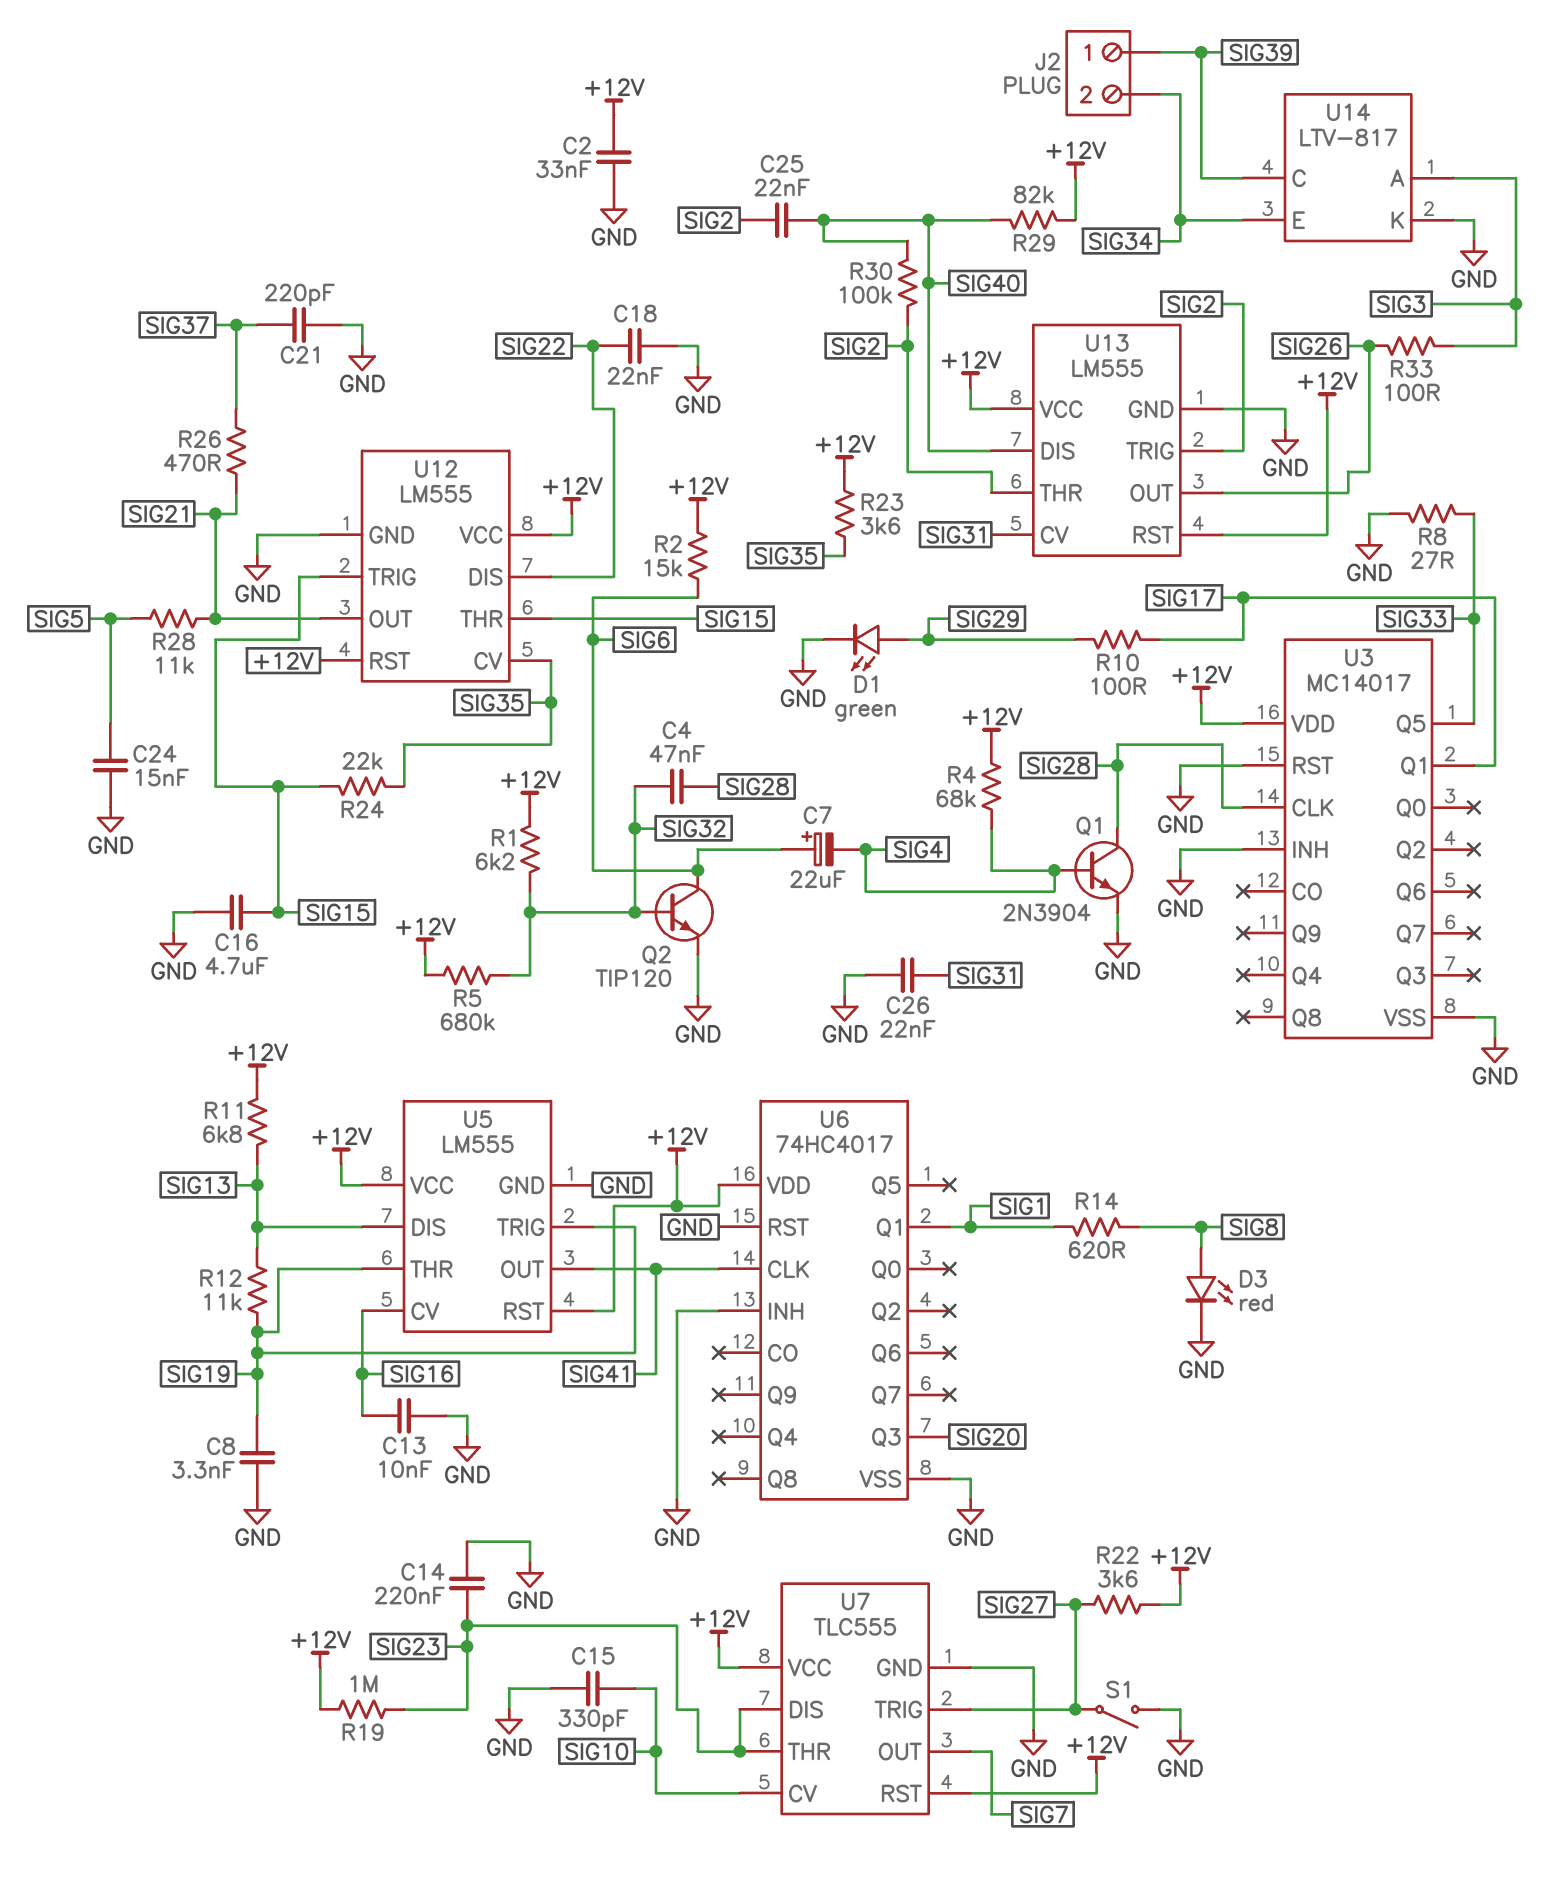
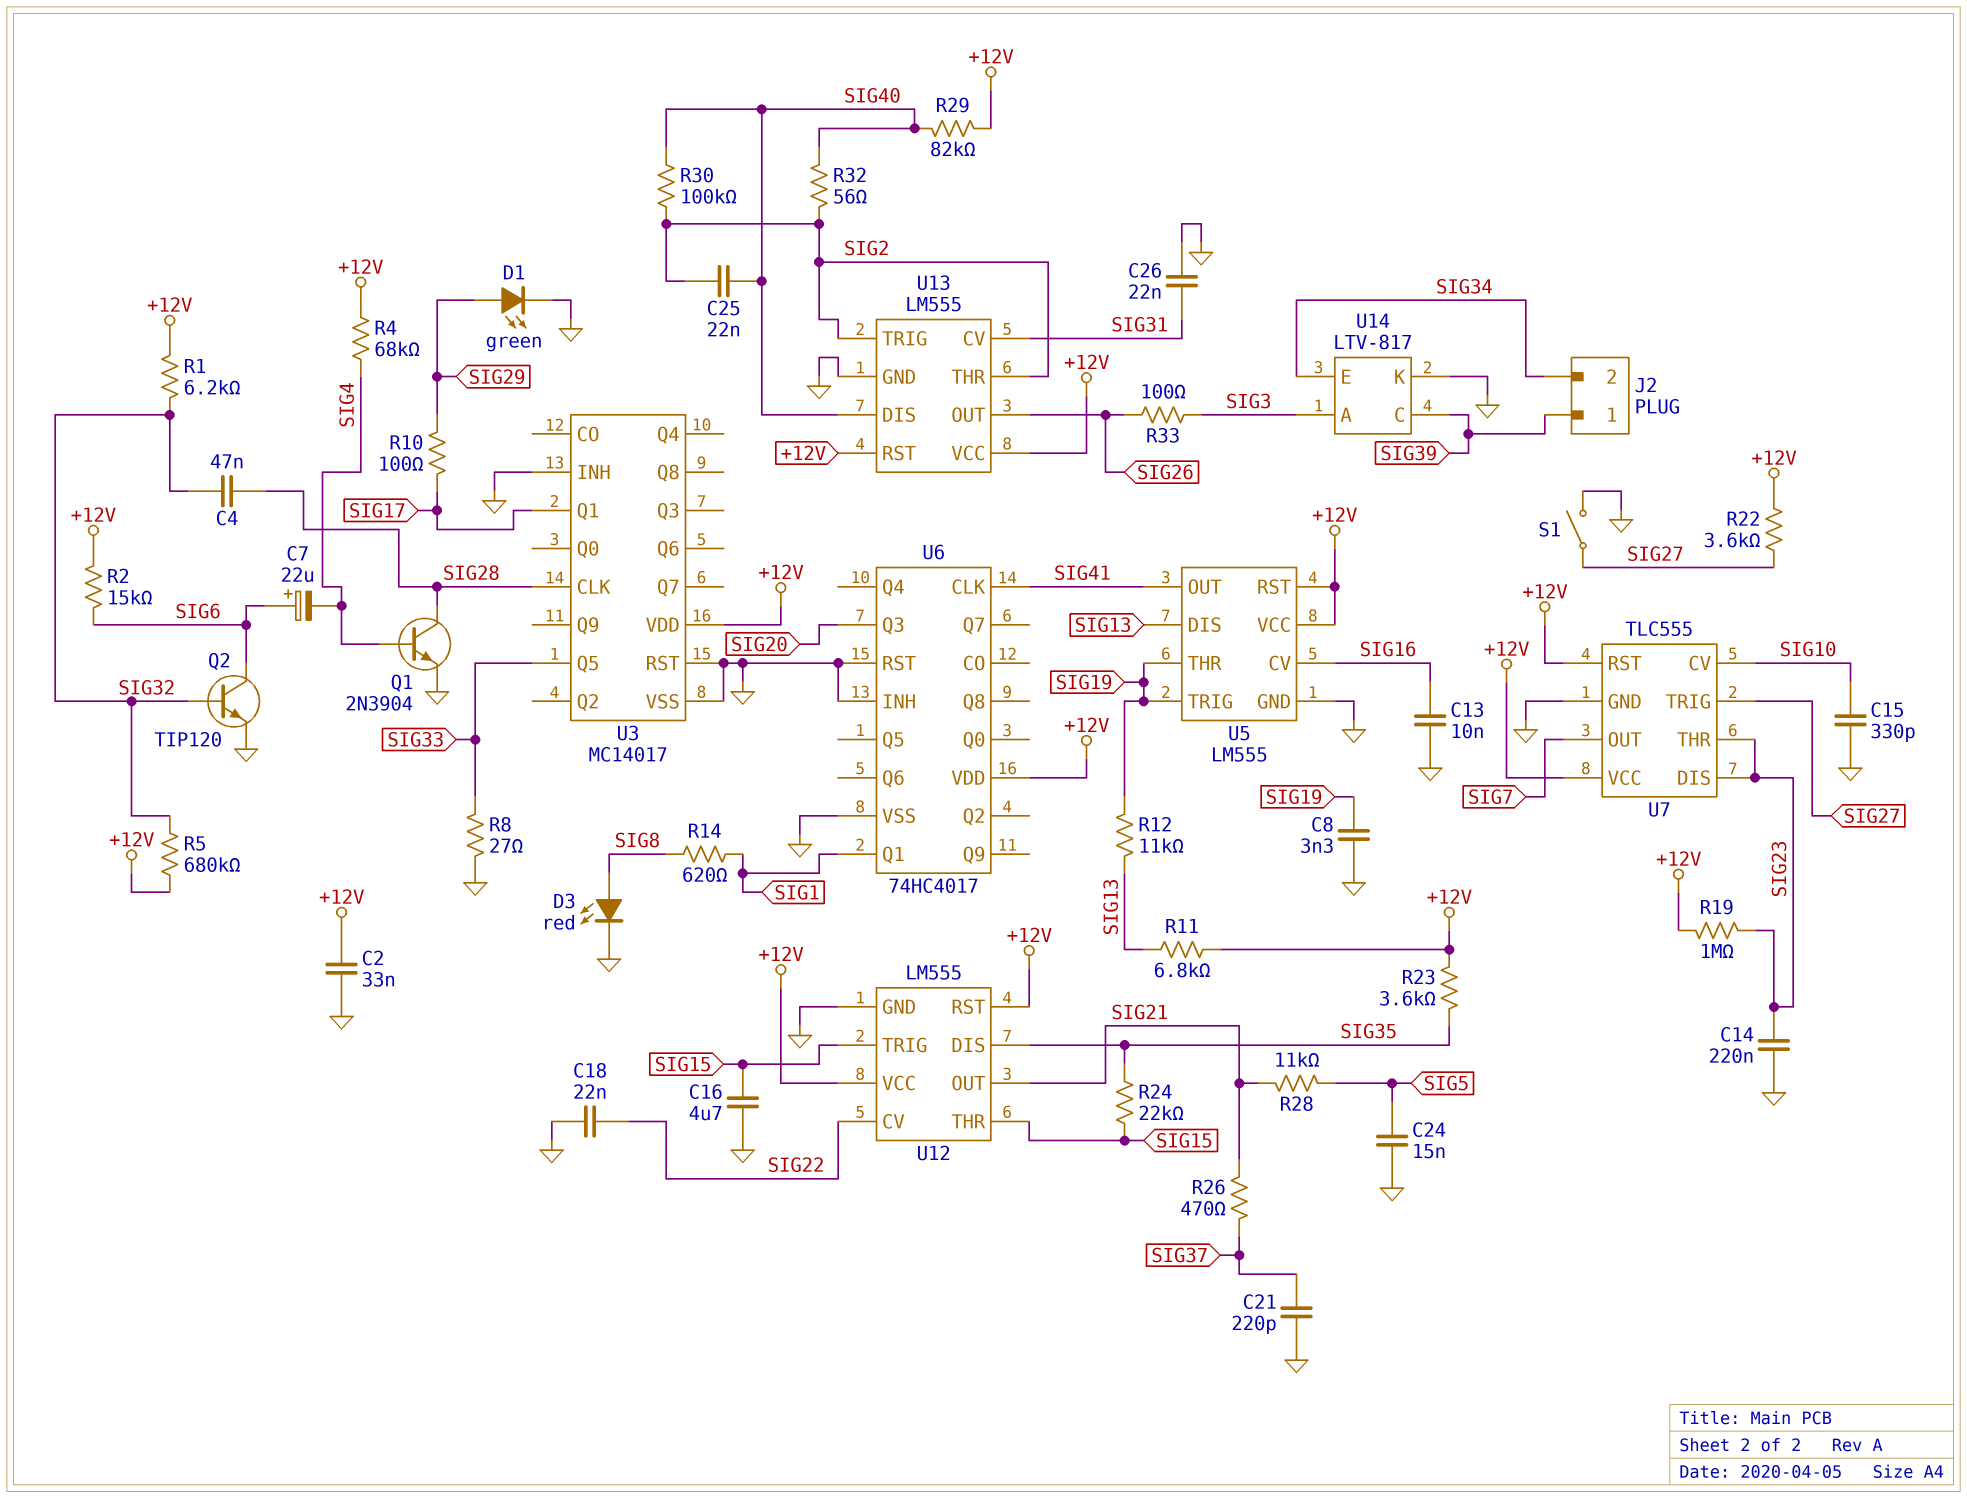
R32: none -> 56 (SIG2, SIG40)
U12 pin CV: SIG35 -> SIG22
U12 pin DIS: SIG22 -> SIG35

